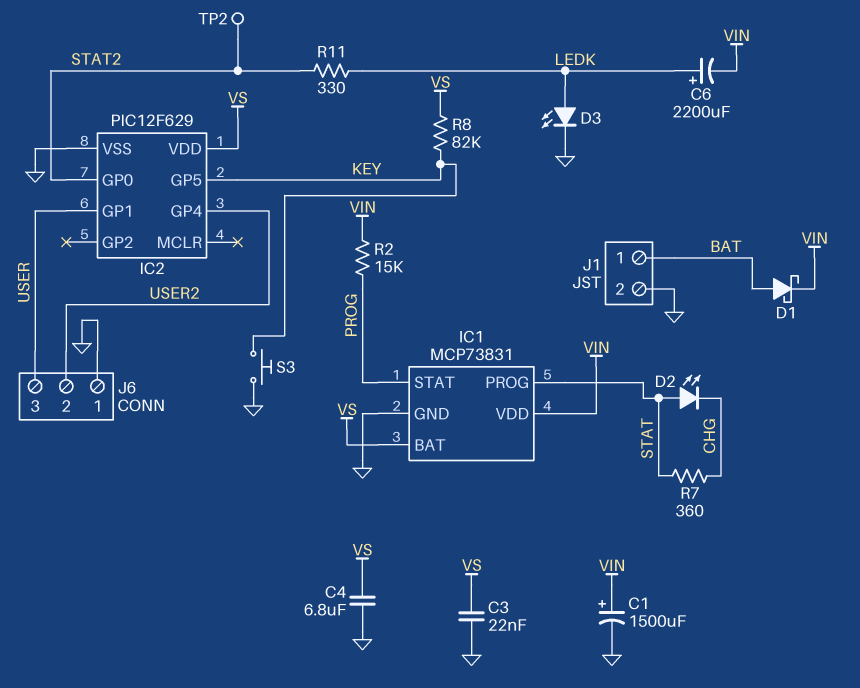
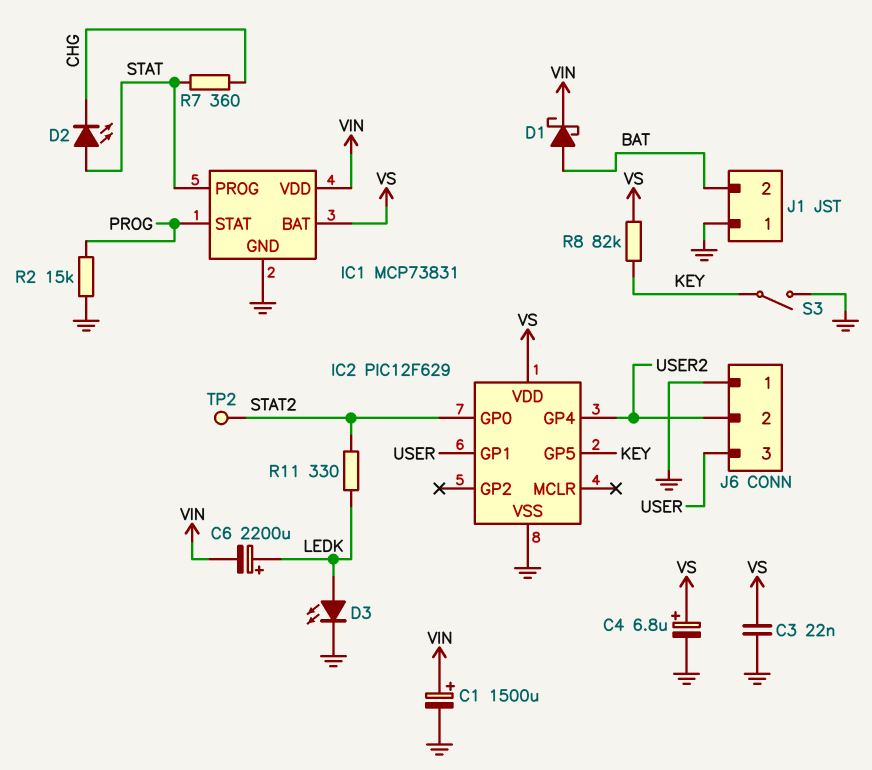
C4: 6.8uF (GND, VS) -> 6.8uF (plus VS, minus GND)
J1 pin 1: BAT -> GND
J1 pin 2: GND -> BAT
R2: 15k (PROG, VIN) -> 15k (GND, PROG)
S3: button (GND, KEY) -> switch (GND, KEY)

